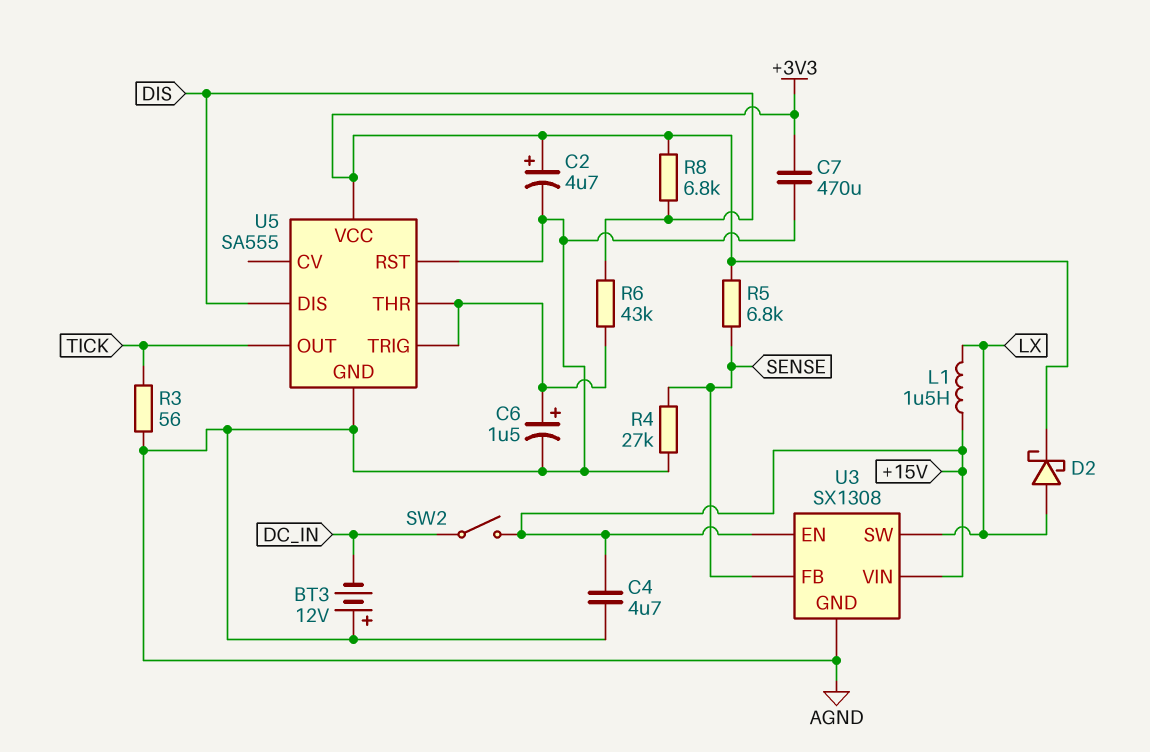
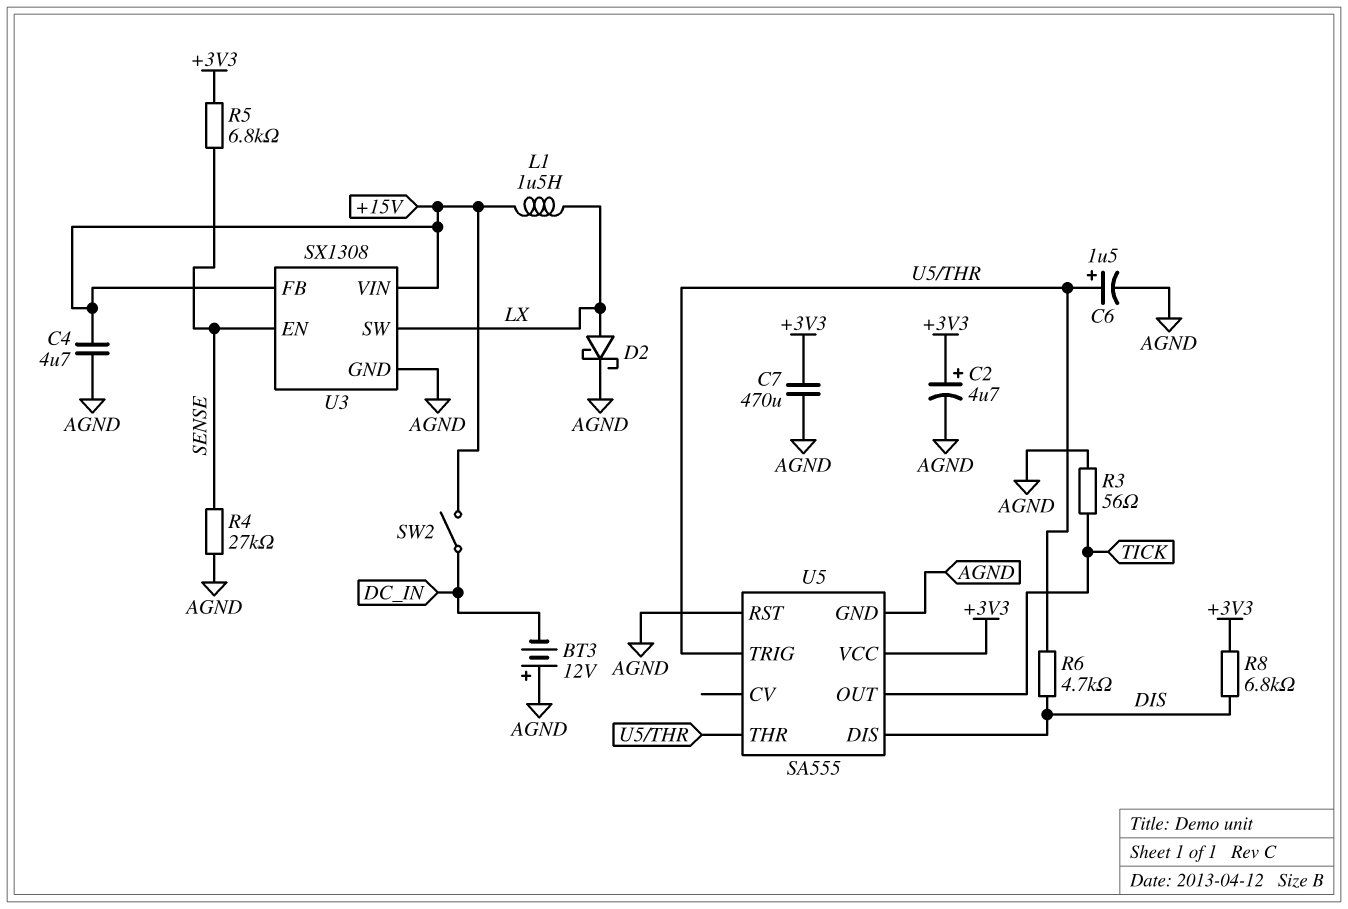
D2: schottky (A LX, K +3V3) -> schottky (A LX, K AGND)
R6: 43k (DIS, U5/THR) -> 4.7k (DIS, U5/THR)
U3 pin EN: +15V -> SENSE
U3 pin FB: SENSE -> +15V

